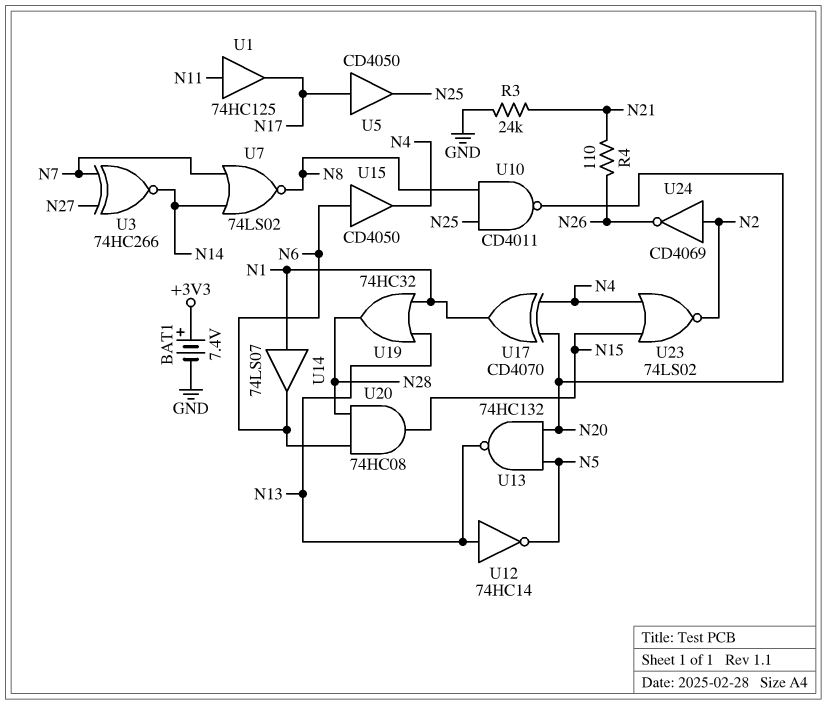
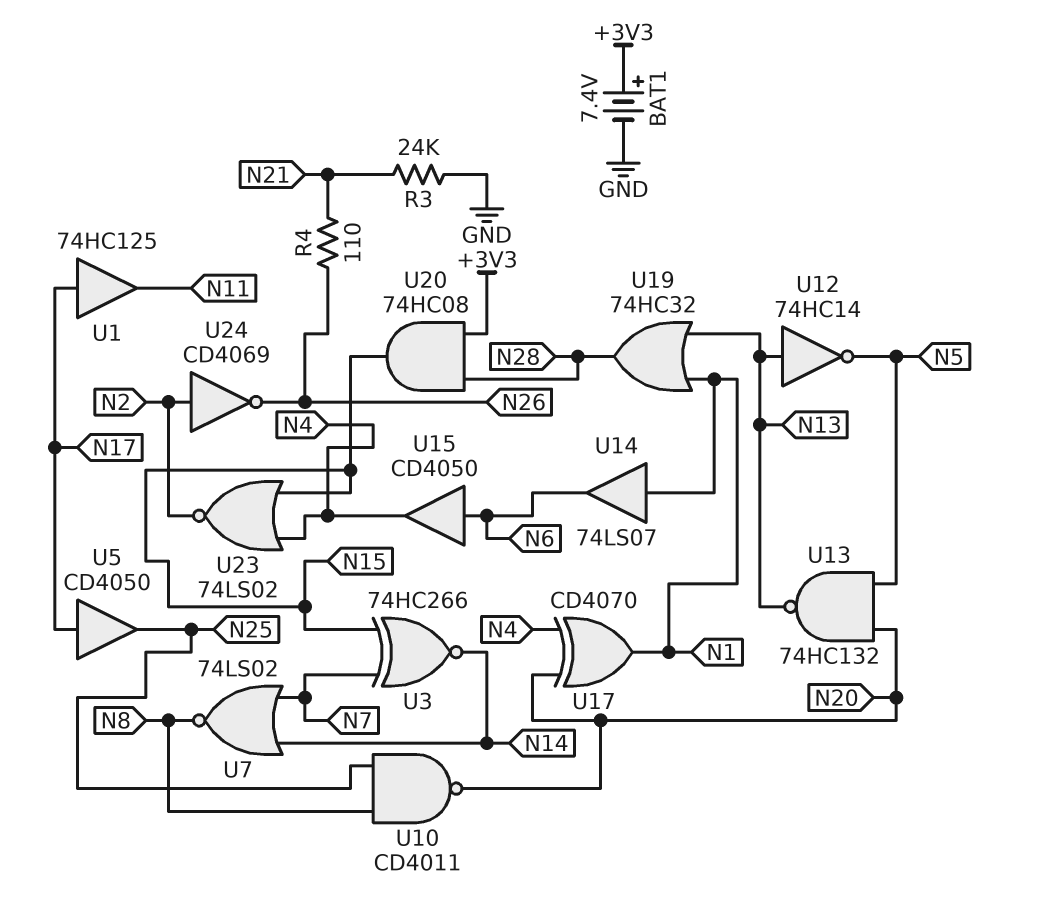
U1: buffer 74HC125 (in N11, out N17) -> buffer 74HC125 (in N17, out N11)
U3: XNOR 74HC266 (in N7, in N27, out N14) -> XNOR 74HC266 (in N7, in N15, out N14)
U20: AND 74HC08 (in N6, in N28, out N15) -> AND 74HC08 (in +3V3, in N28, out N15)

